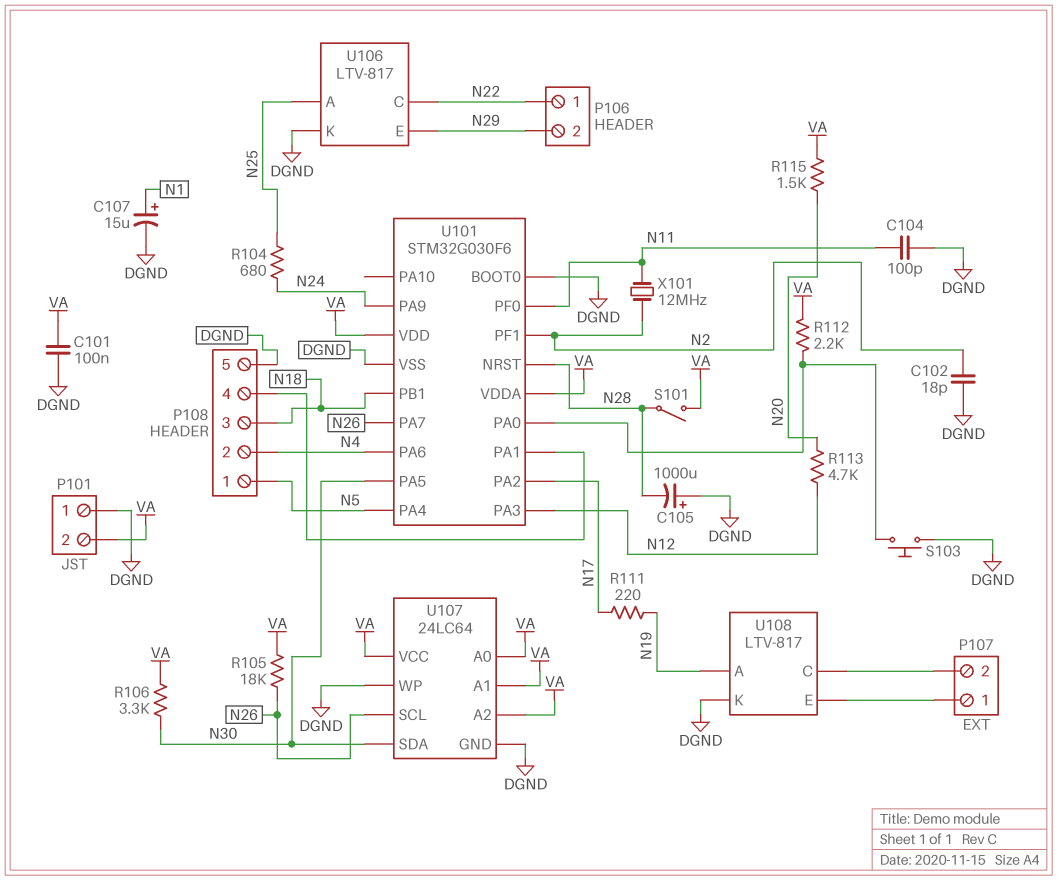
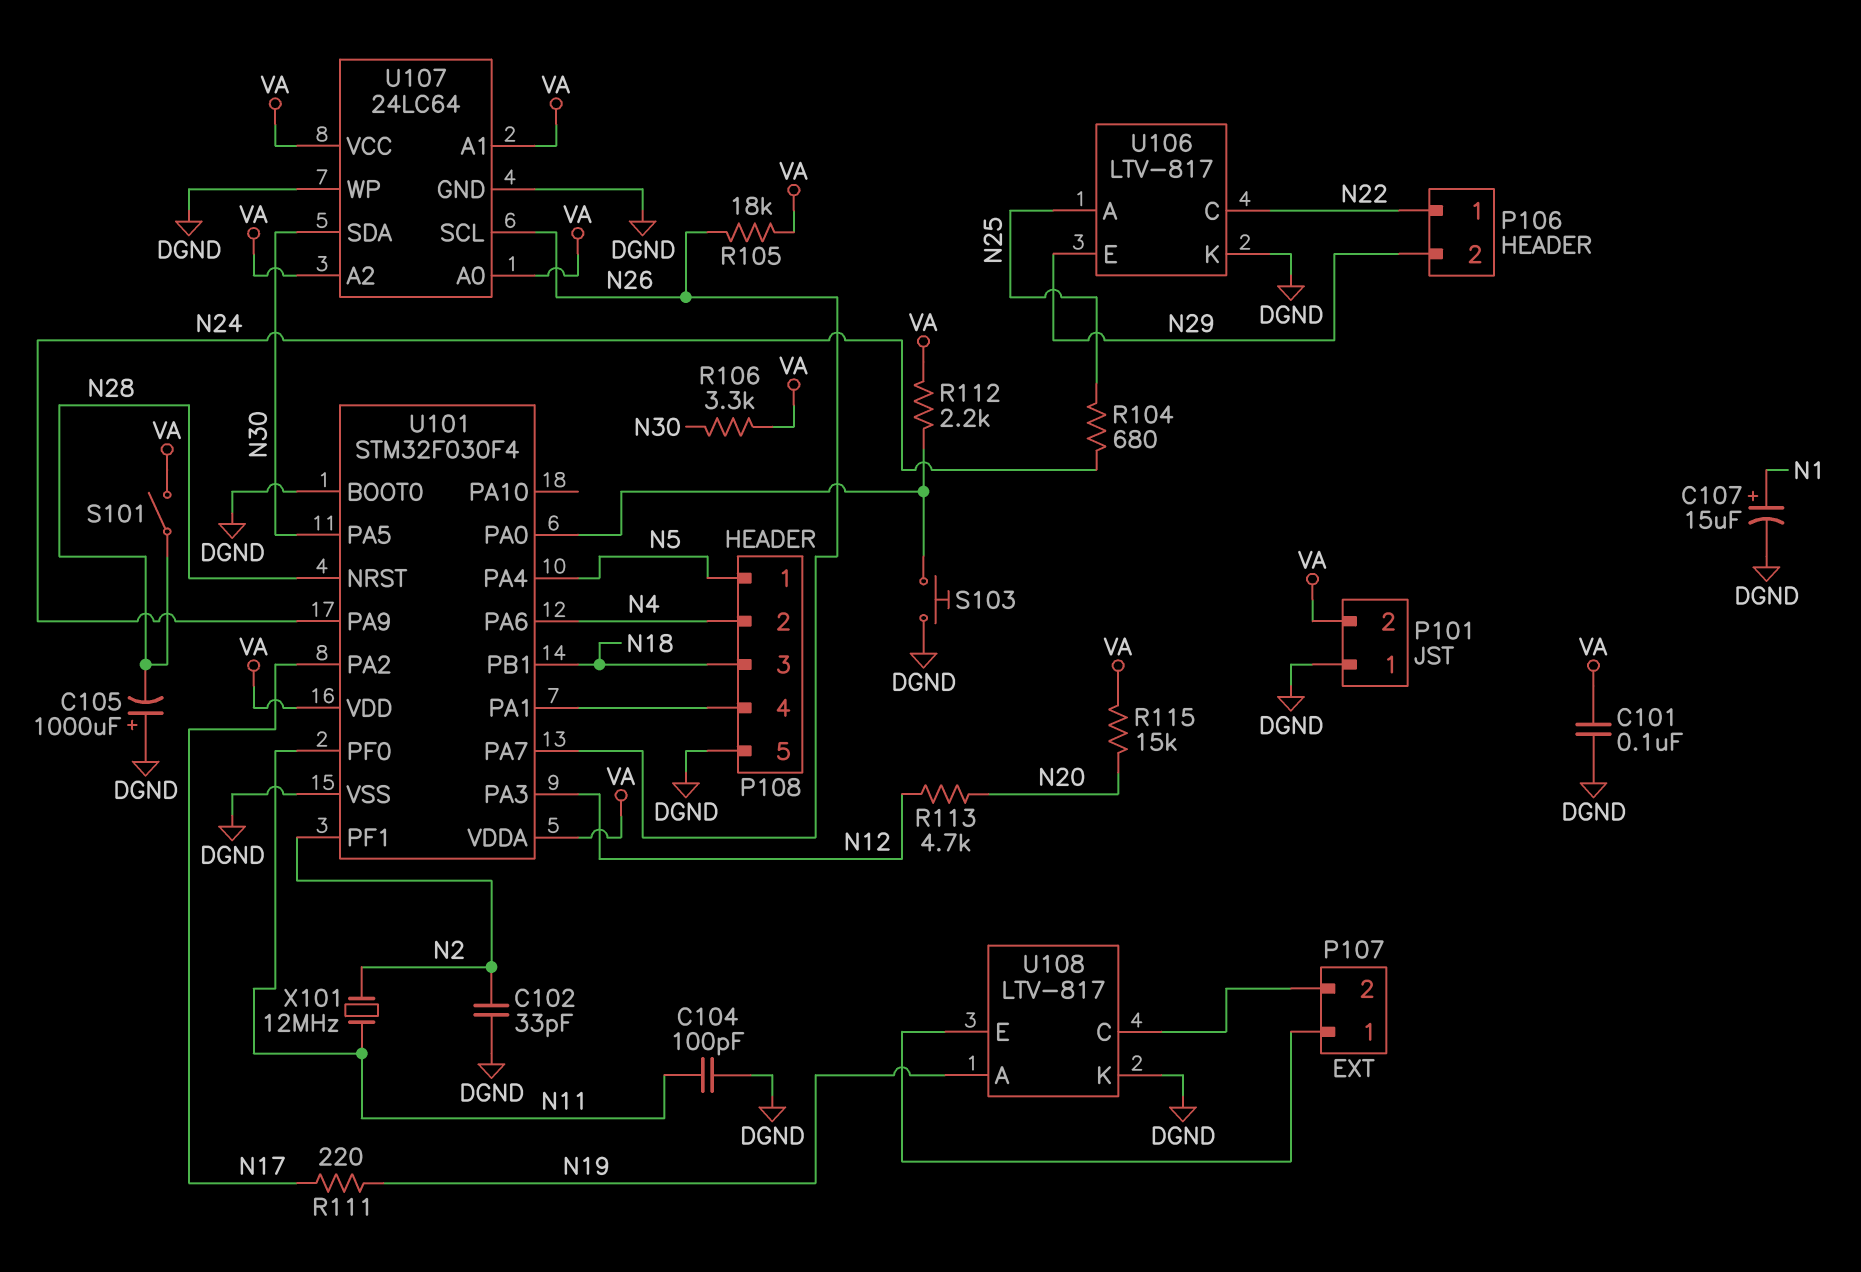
C102: 18pF (DGND, N2) -> 33pF (DGND, N2)
R115: 1.5k (N20, VA) -> 15k (N20, VA)
U101: STM32G030F6 -> STM32F030F4

